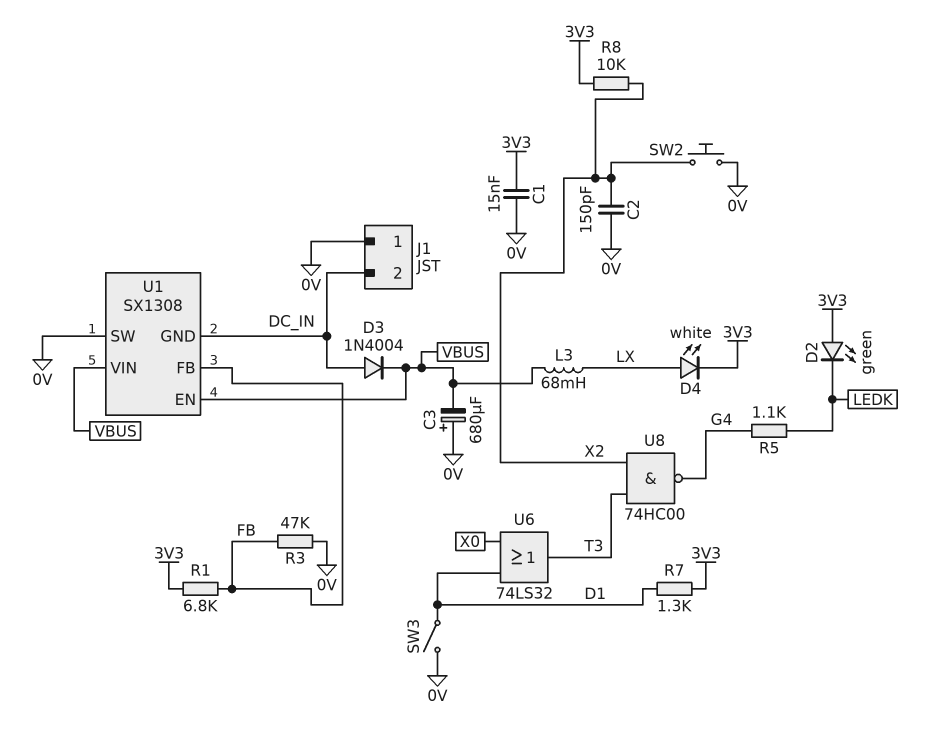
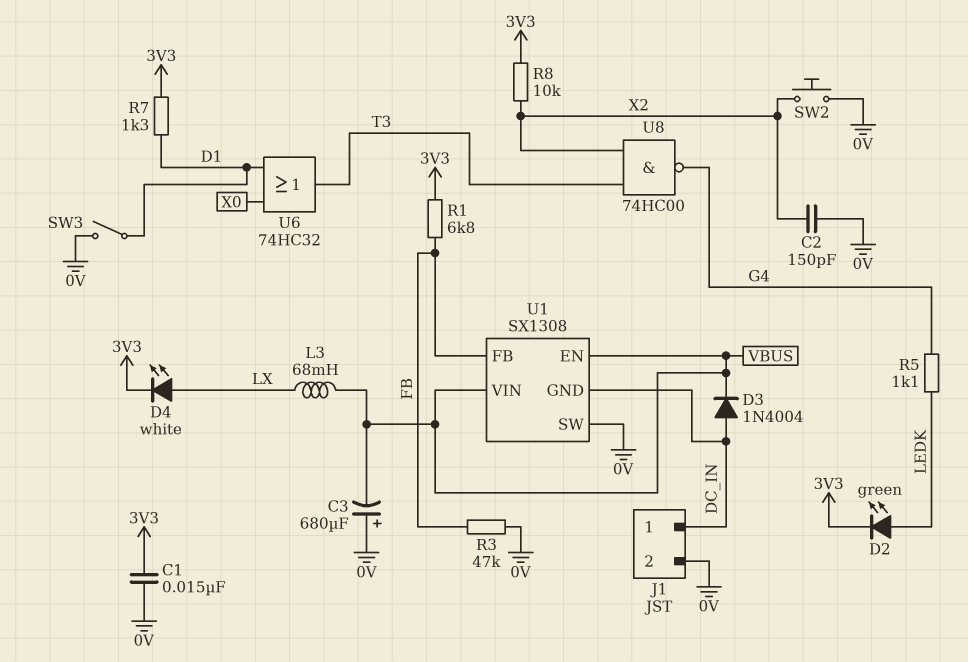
D2: LED green (A 3V3, K LEDK) -> LED green (A LEDK, K 3V3)
J1 pin 1: 0V -> DC_IN
J1 pin 2: DC_IN -> 0V
U6: OR 74LS32 (in D1, in X0, out T3) -> OR 74HC32 (in D1, in X0, out T3)

